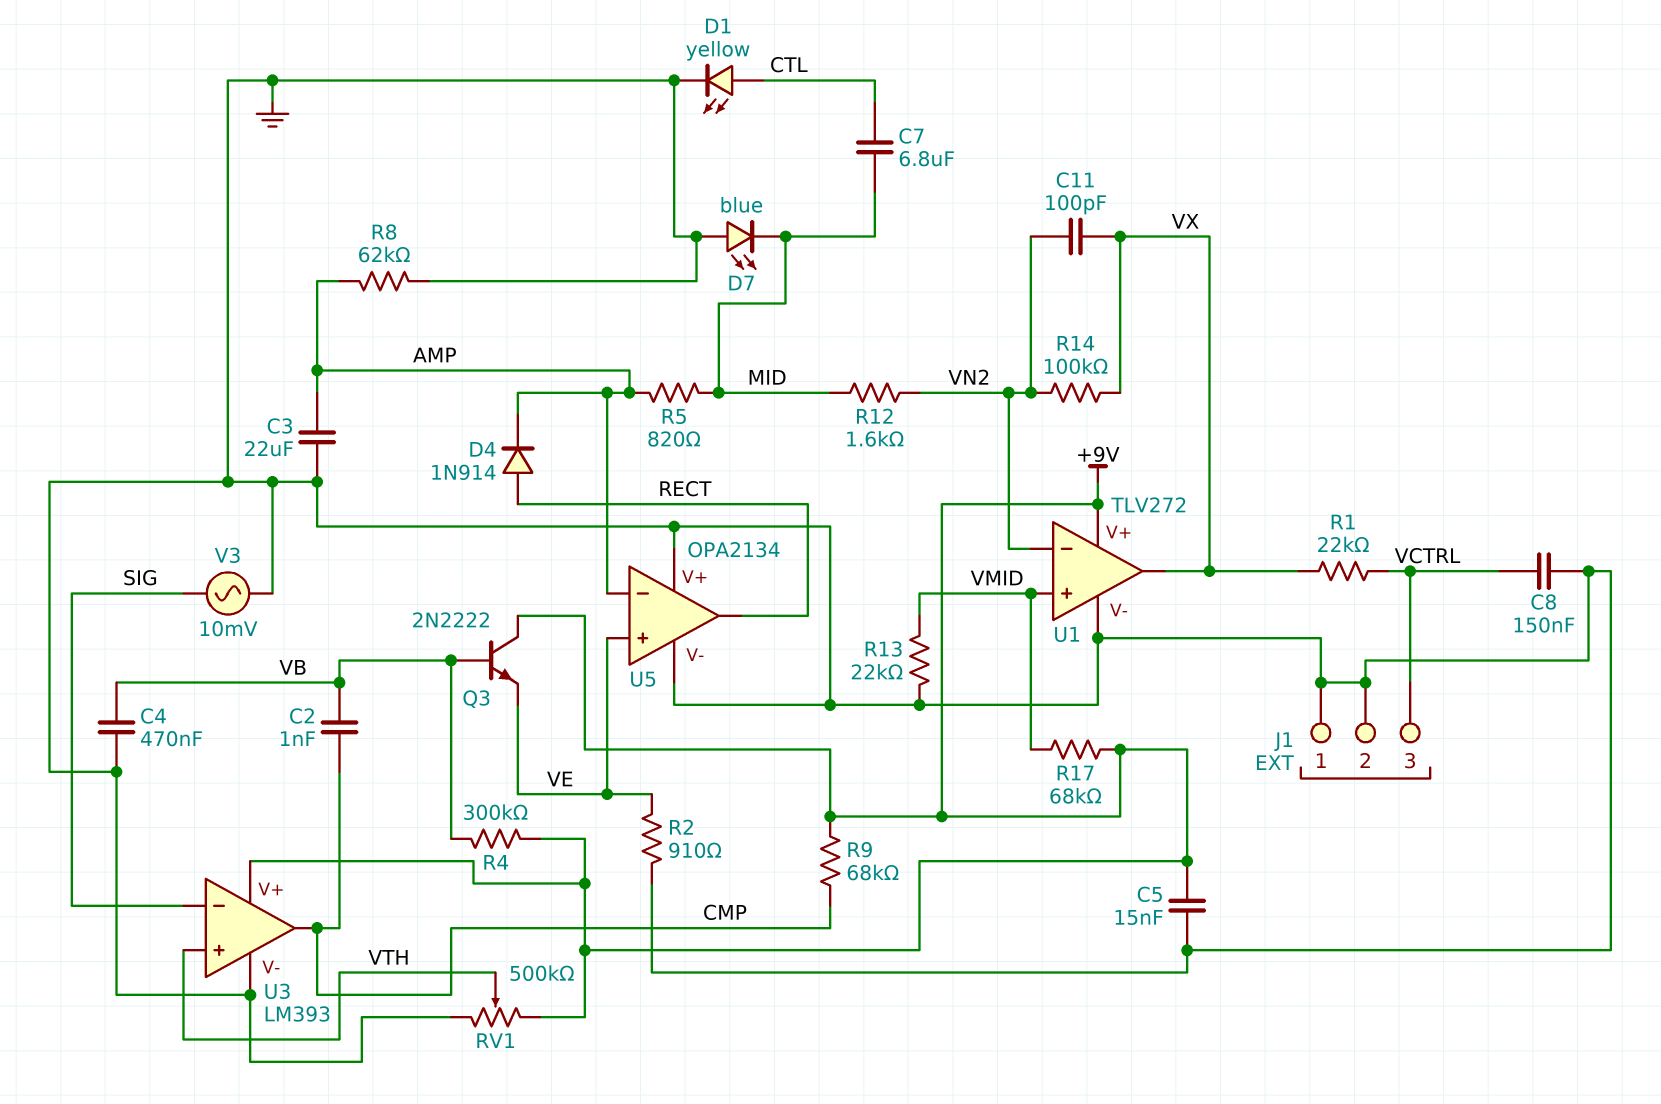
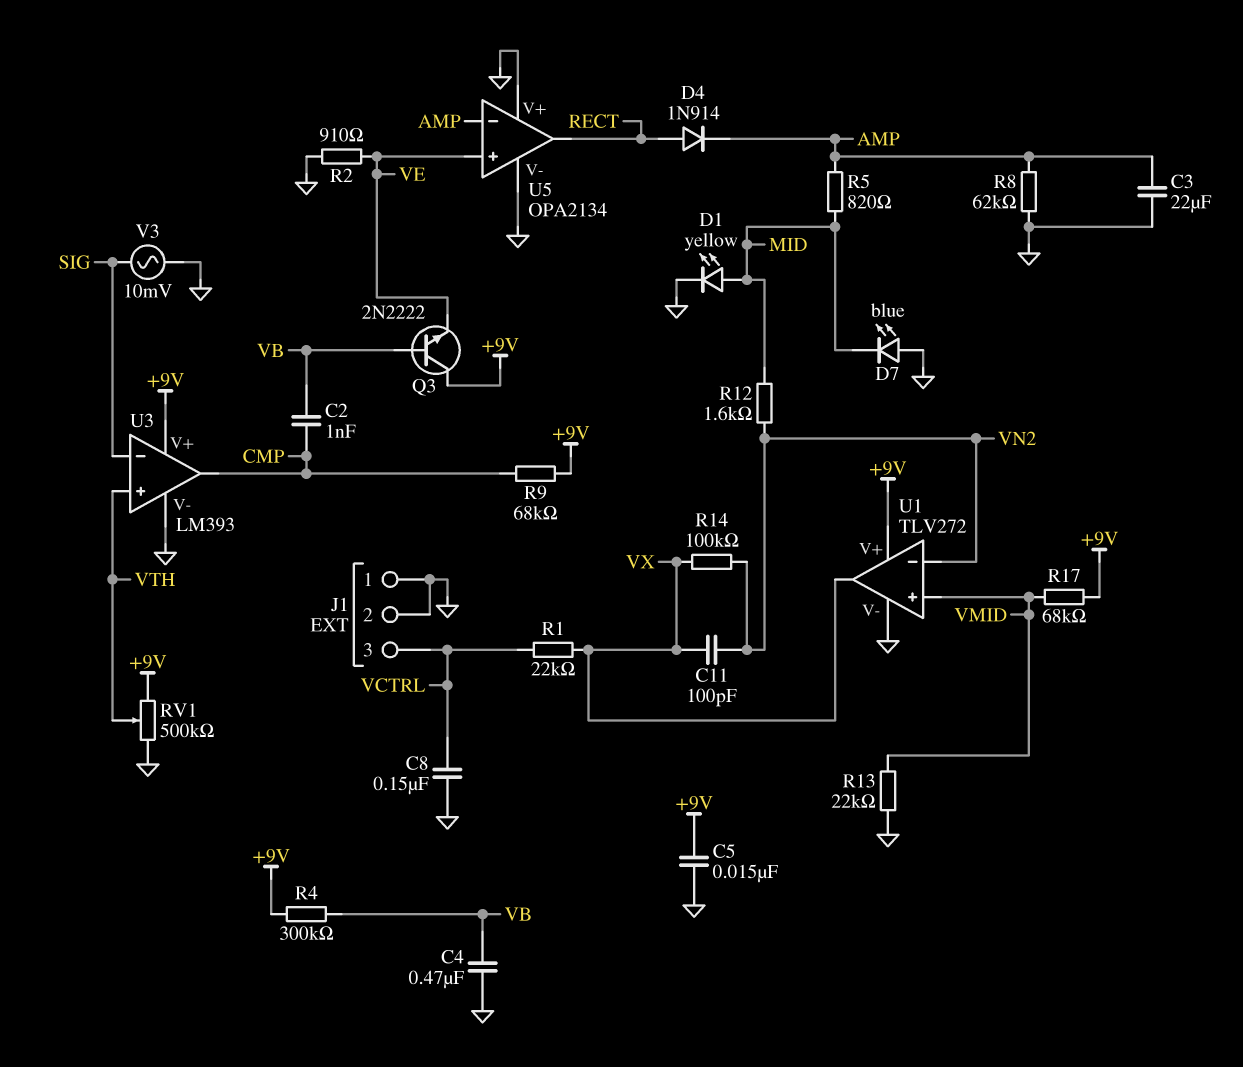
C7: 6.8uF (CTL, MID) -> none
D1: LED yellow (A CTL, K GND) -> LED yellow (A MID, K GND)

